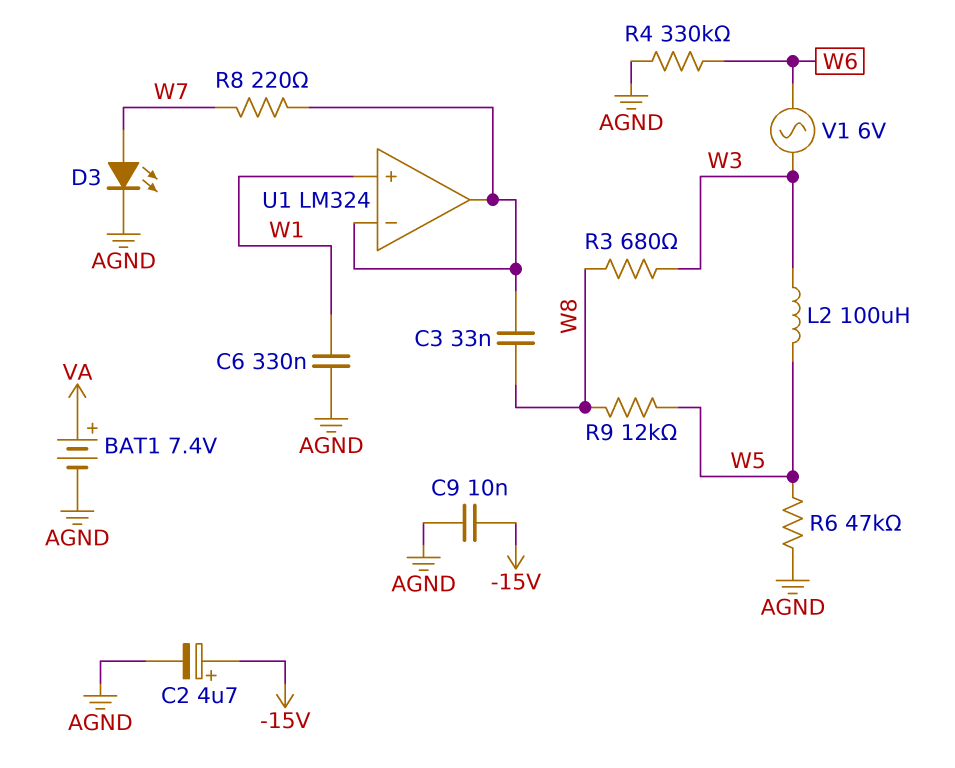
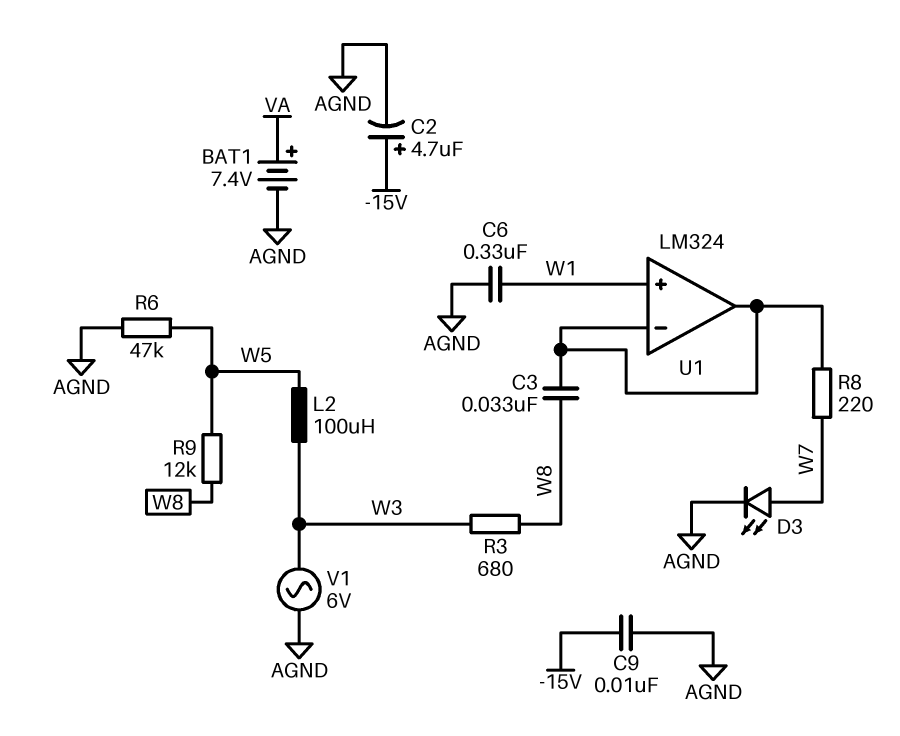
R4: 330k (AGND, W6) -> none
V1: AC 6V (W3, W6) -> AC 6V (AGND, W3)

